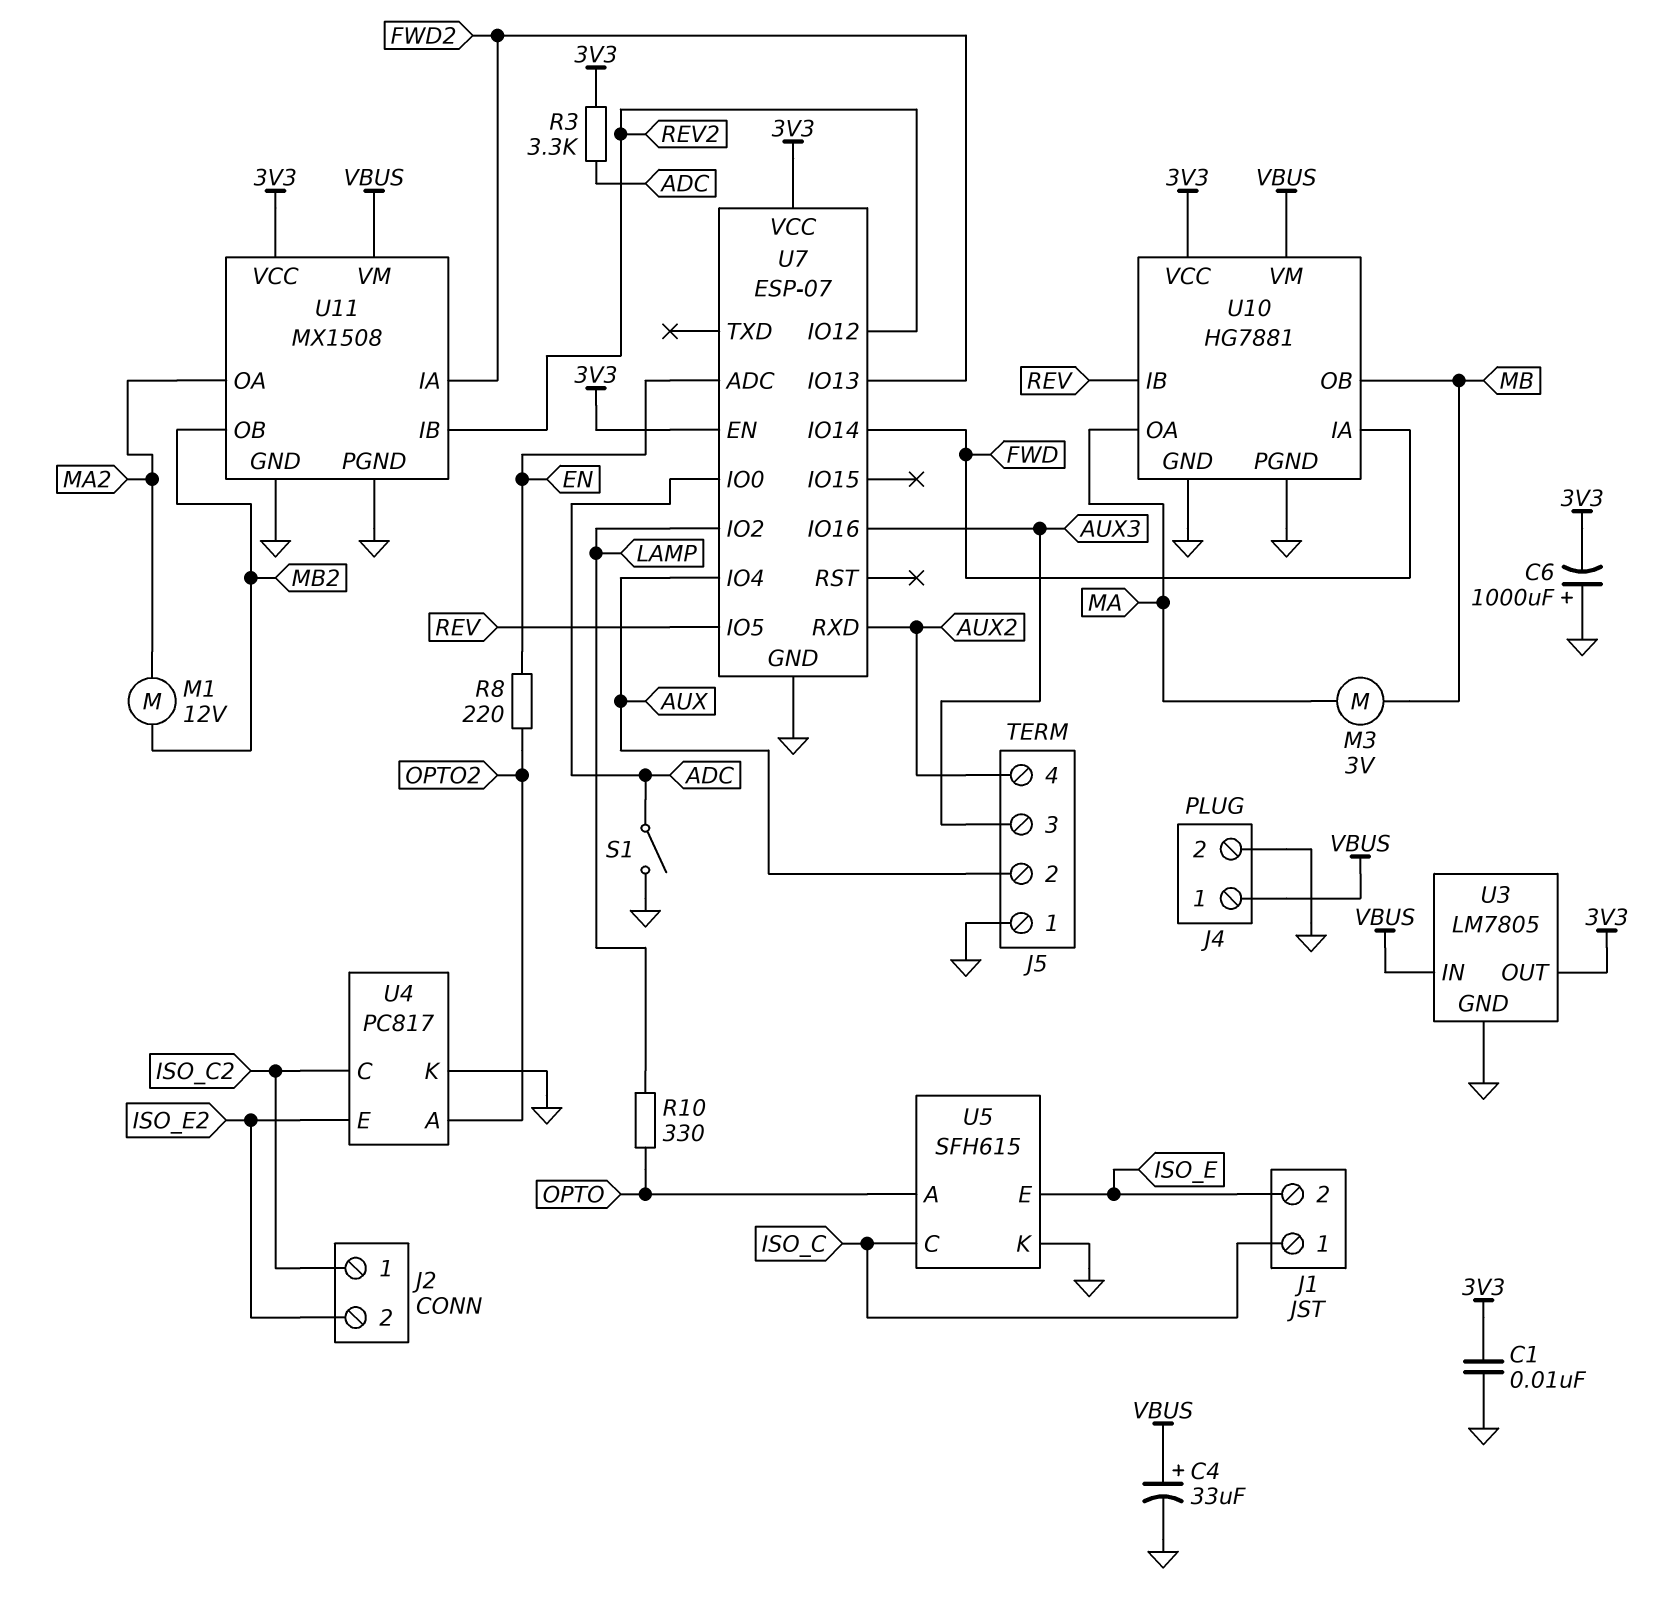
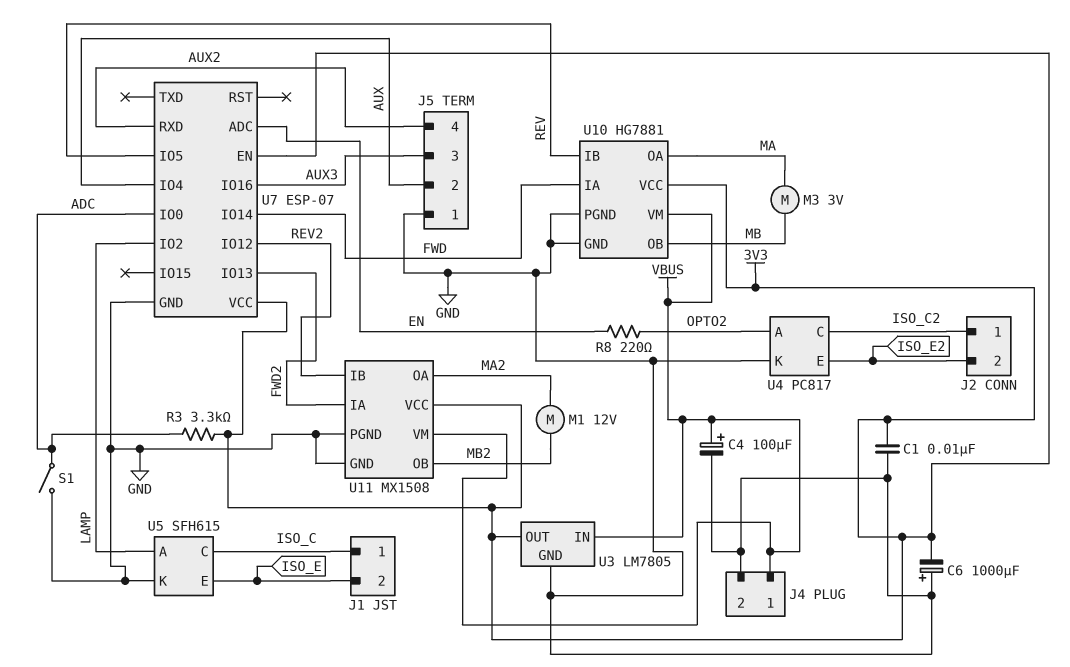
C4: 33uF (plus VBUS, minus GND) -> 100uF (plus VBUS, minus GND)
R10: 330 (LAMP, OPTO) -> none
U5 pin A: OPTO -> LAMP

